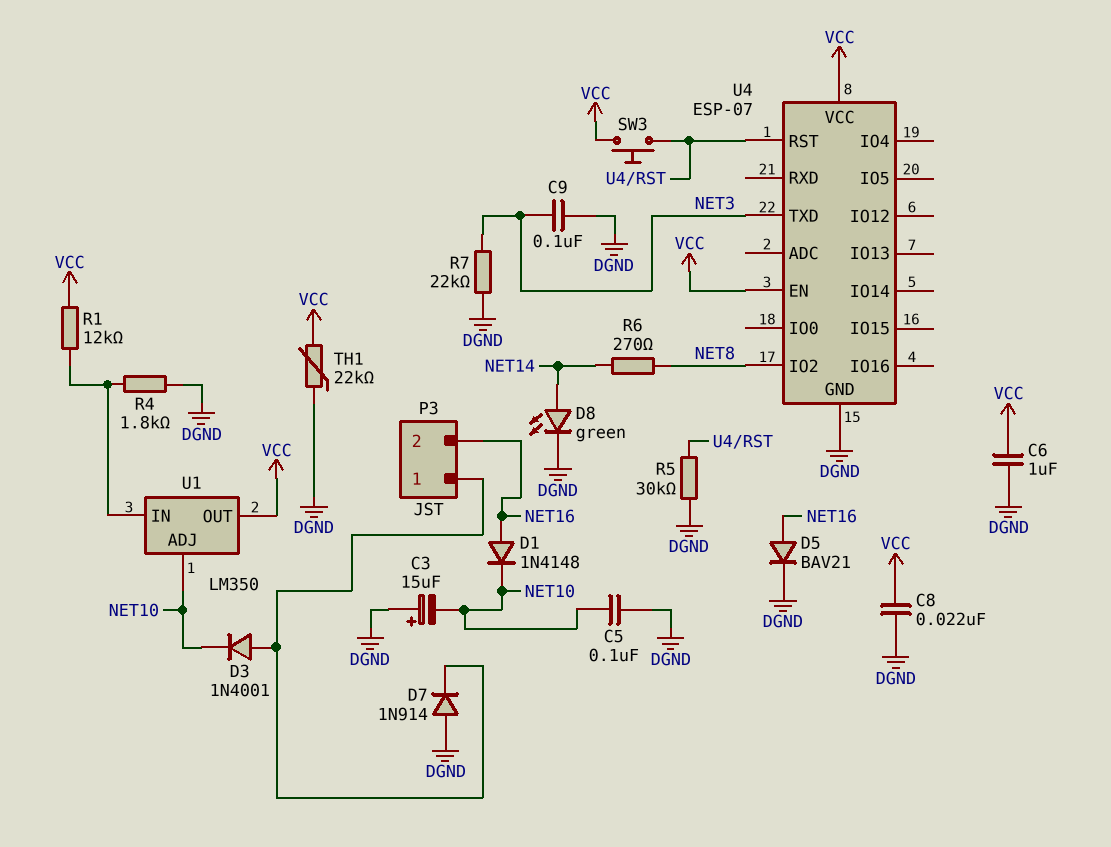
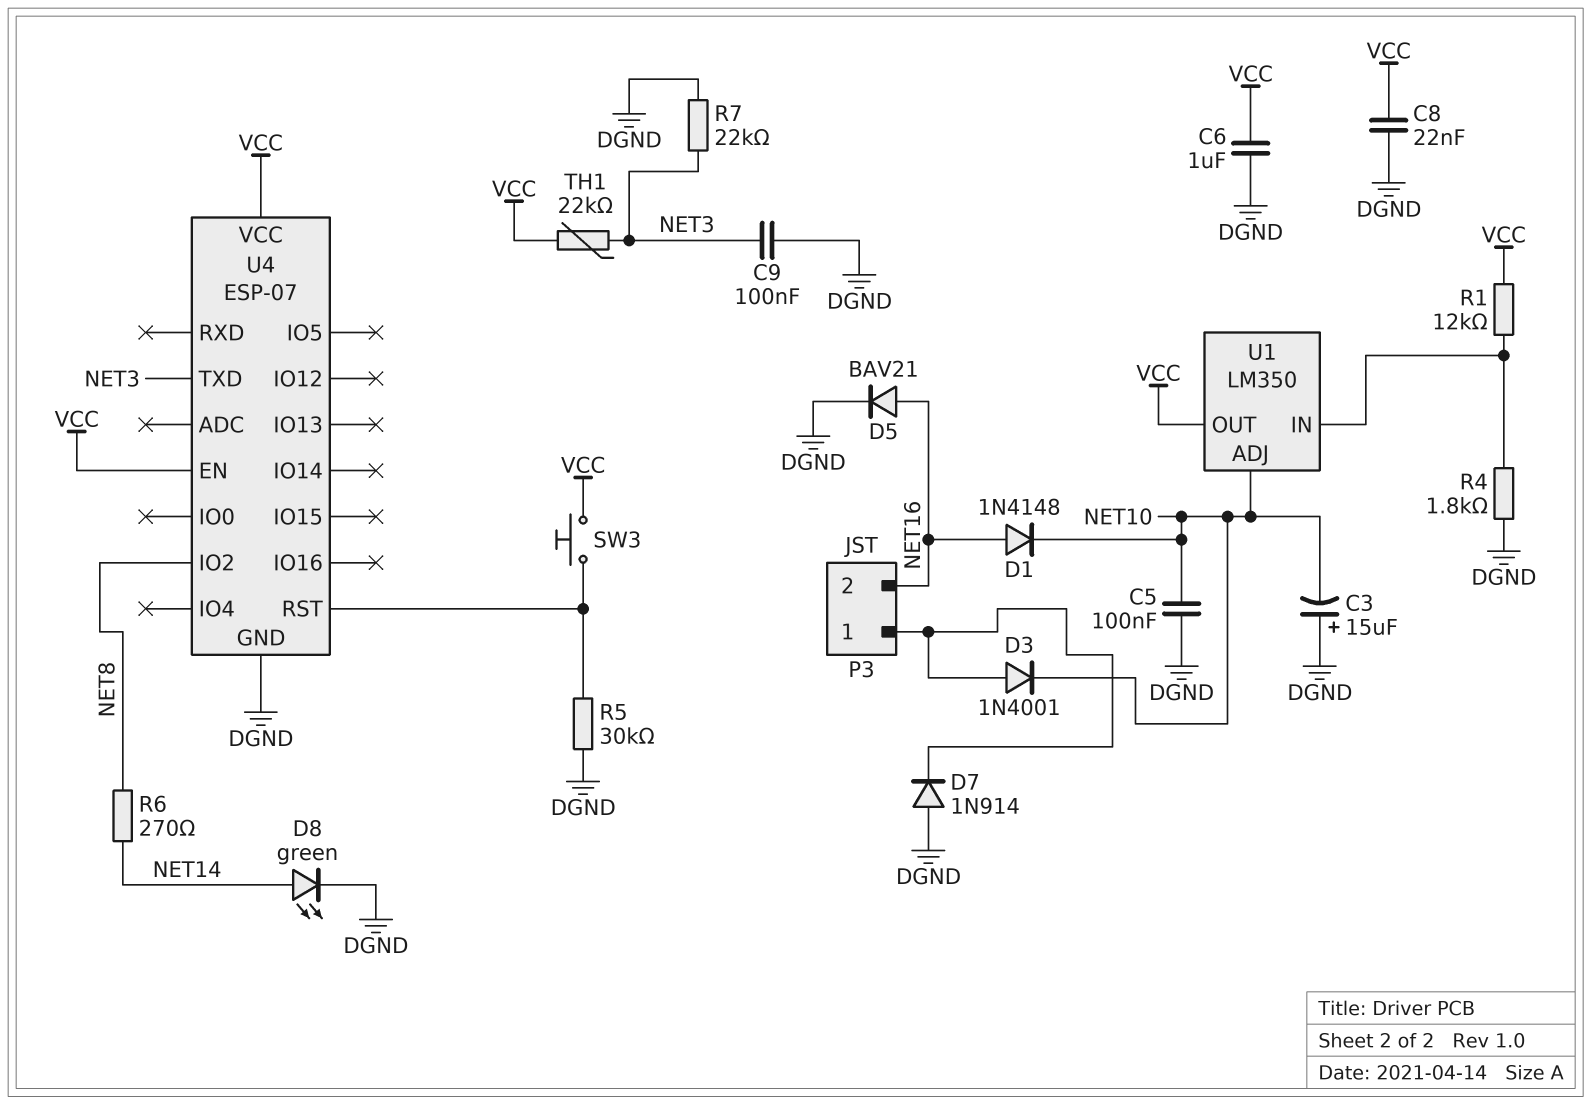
TH1: 22k (DGND, VCC) -> 22k (NET3, VCC)

